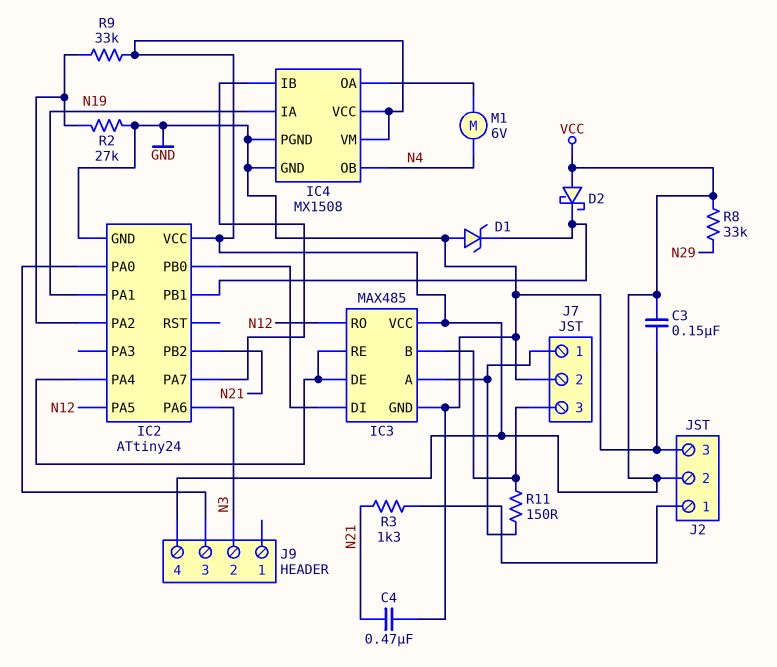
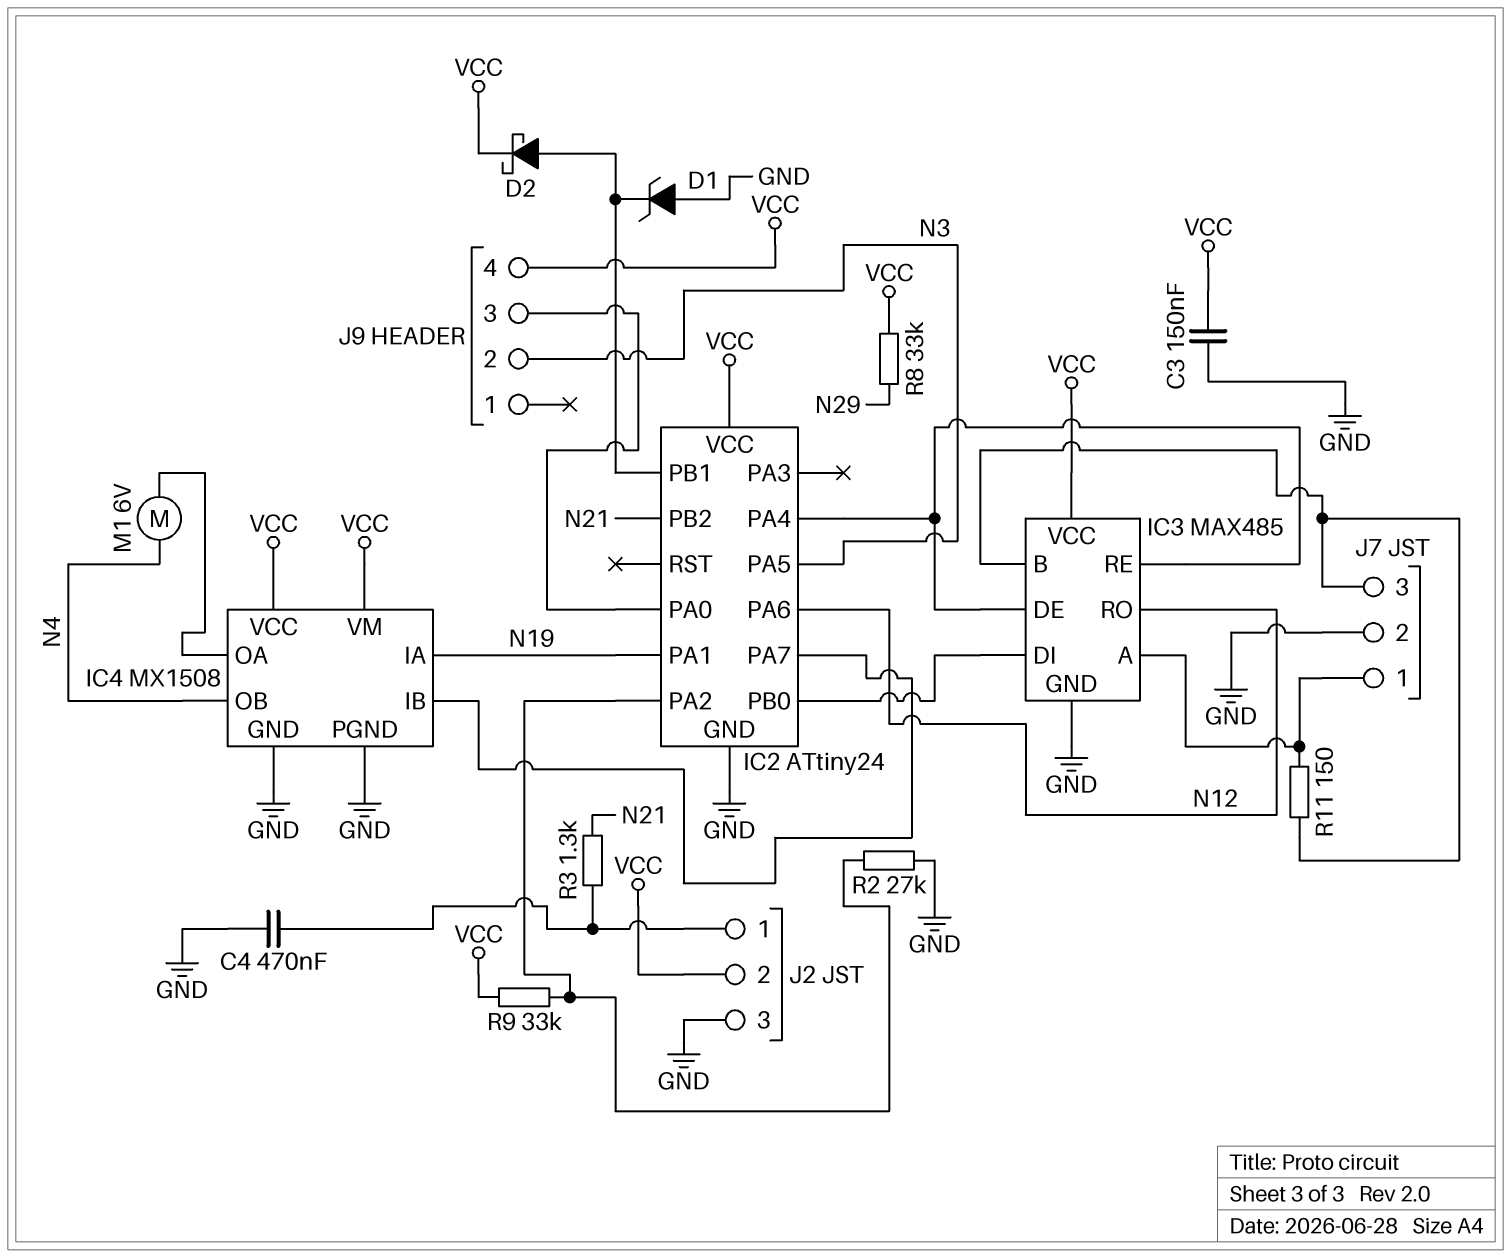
C4: 470nF (GND, N21) -> 470nF (GND, J2/1)
D2: schottky (A VCC, K IC2/PB1) -> schottky (A IC2/PB1, K VCC)
IC2 pin PA5: N12 -> N3
IC2 pin PA6: N3 -> N12

